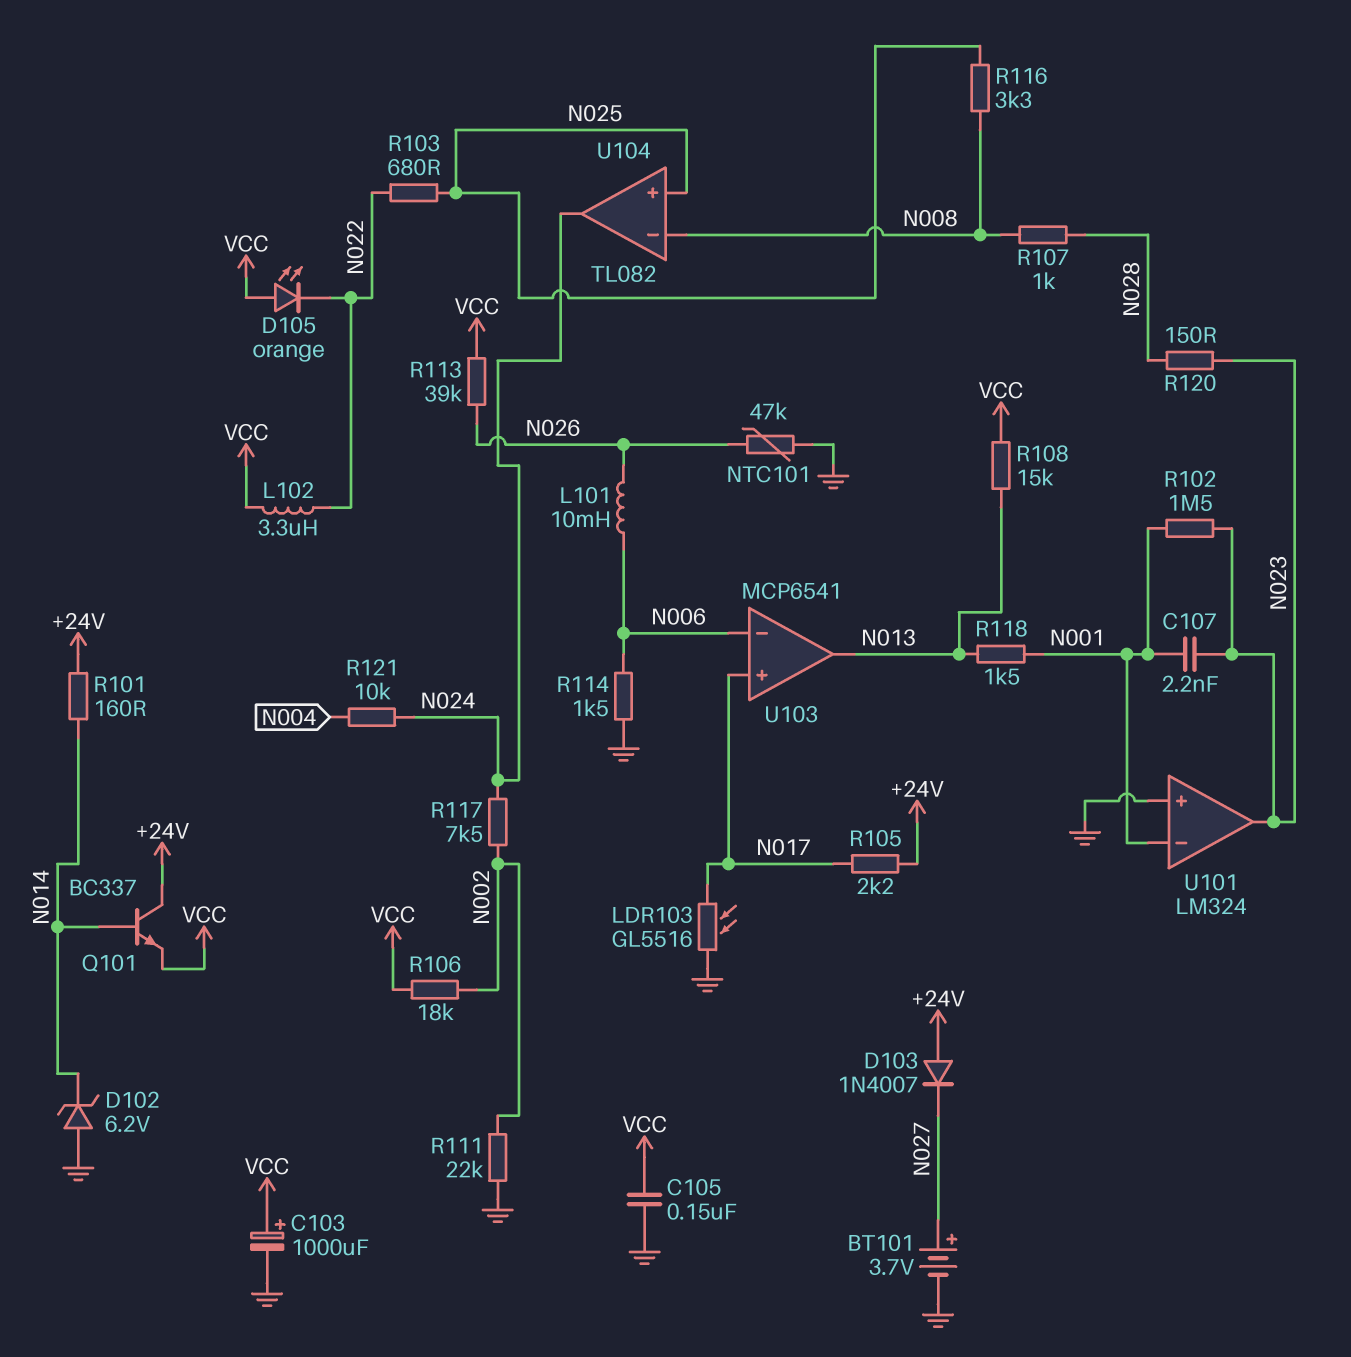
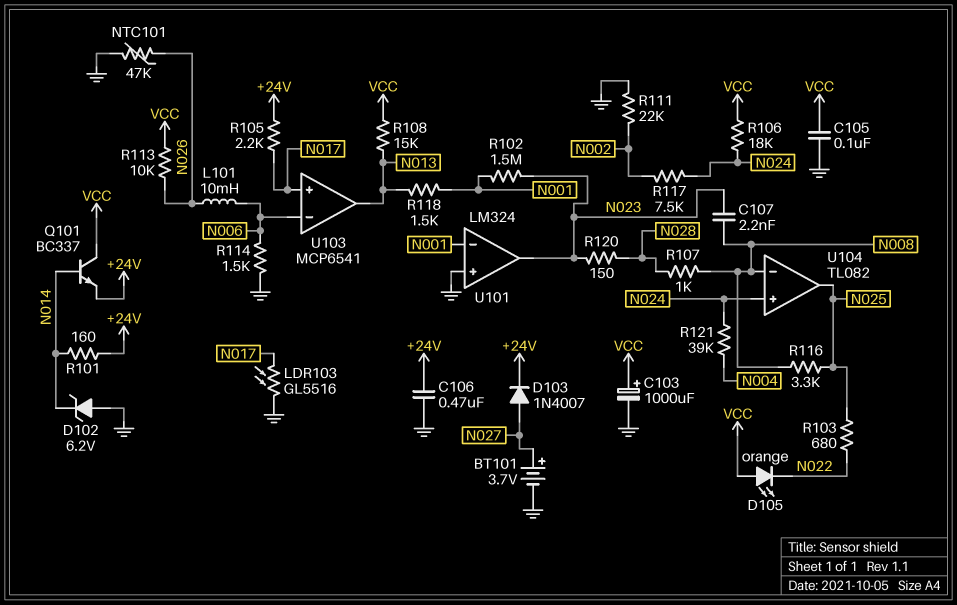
C105: 150nF (GND, VCC) -> 100nF (GND, VCC)
C106: none -> 470nF (+24V, GND)
C107: 2.2nF (N001, N023) -> 2.2nF (N008, N023)
D103: diode 1N4007 (A +24V, K N027) -> diode 1N4007 (A N027, K +24V)
L102: 3.3uH (N022, VCC) -> none
Q101: NPN BC337 (B N014, C +24V, E VCC) -> NPN BC337 (B N014, C VCC, E +24V)
R106: 18k (N002, VCC) -> 18k (N024, VCC)
R113: 39k (N026, VCC) -> 10k (N026, VCC)
R121: 10k (N004, N024) -> 39k (N004, N024)
U104 pin in+: N025 -> N024
U104 pin out: N024 -> N025

